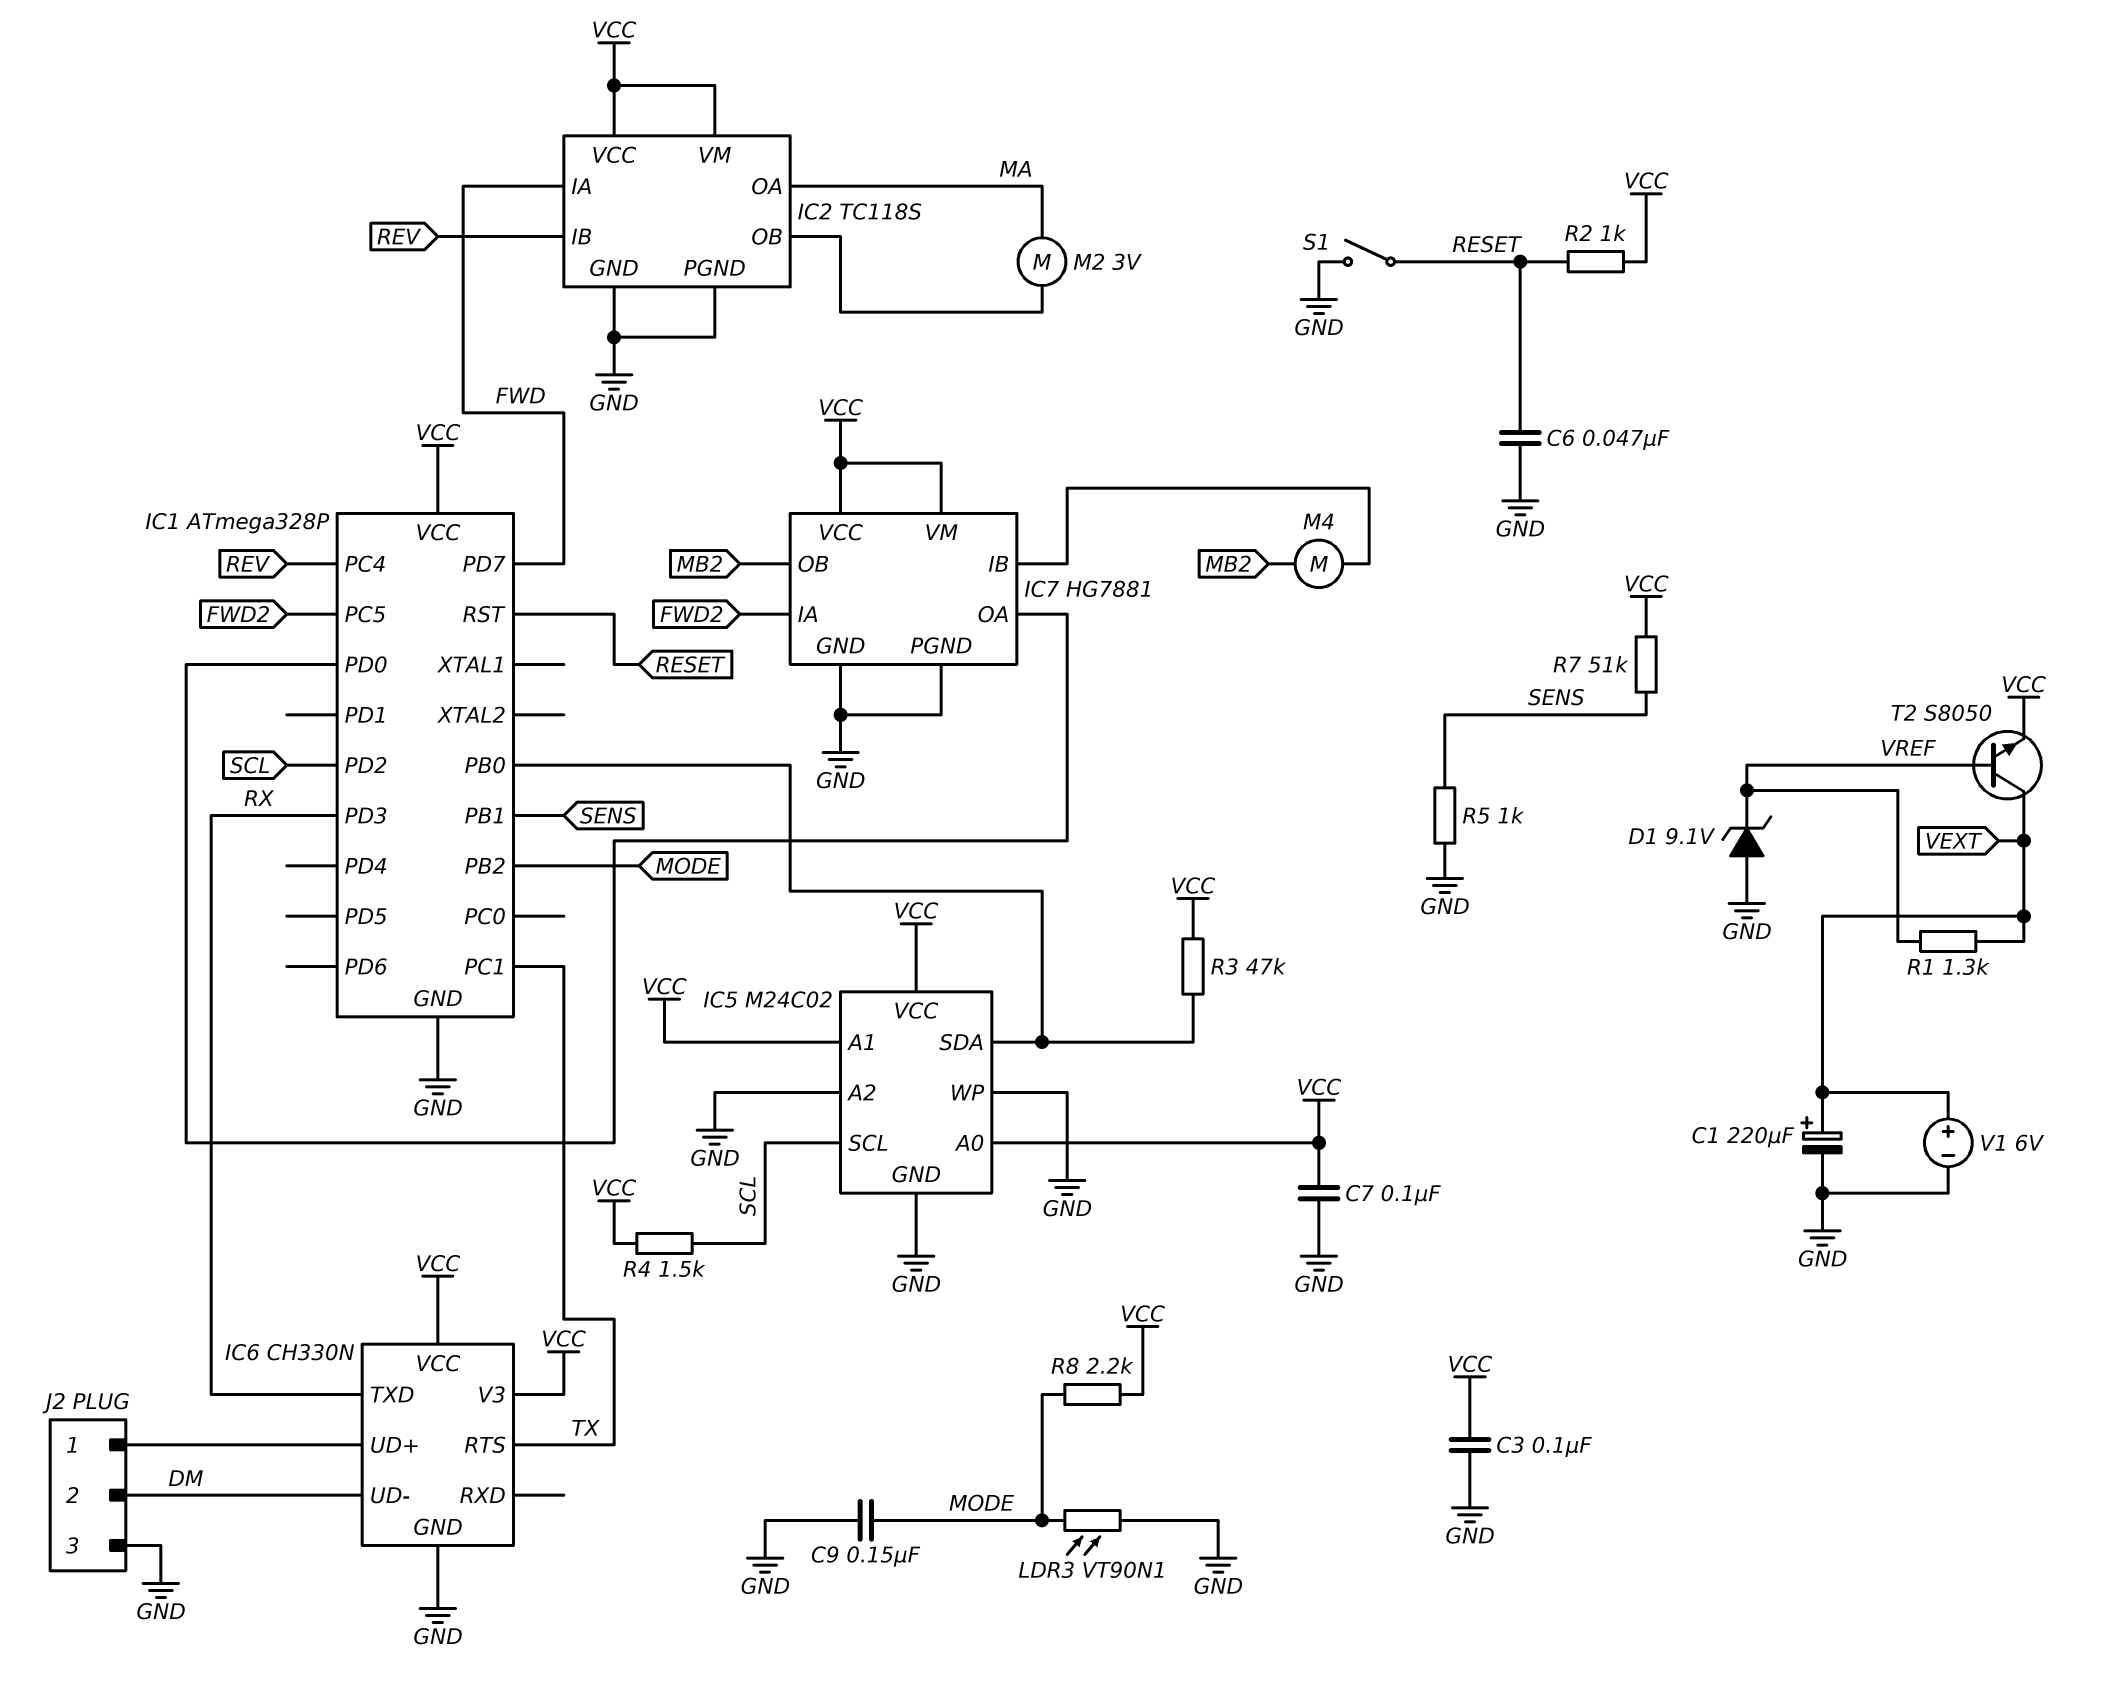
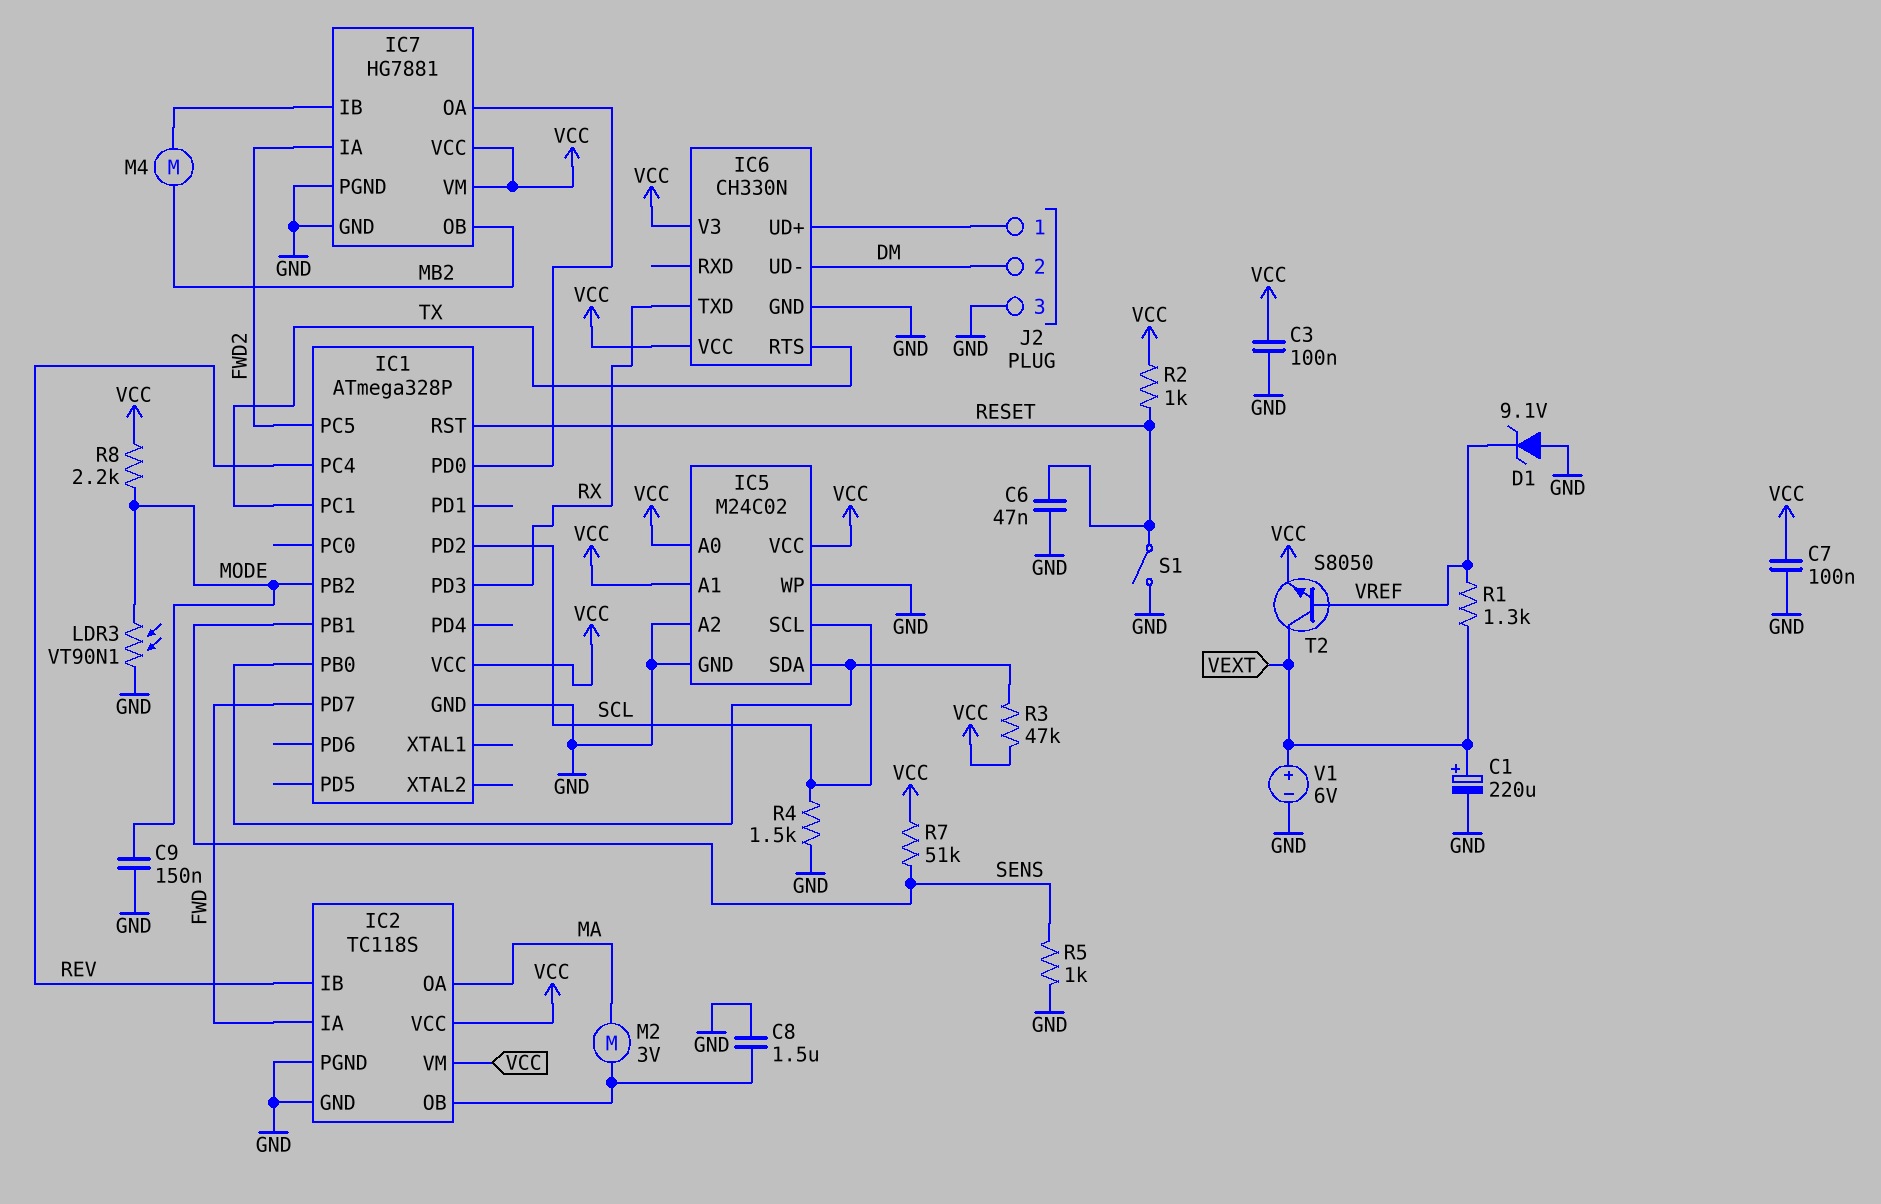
C8: none -> 1.5uF (GND, IC2/OB)
R4: 1.5k (SCL, VCC) -> 1.5k (GND, SCL)

